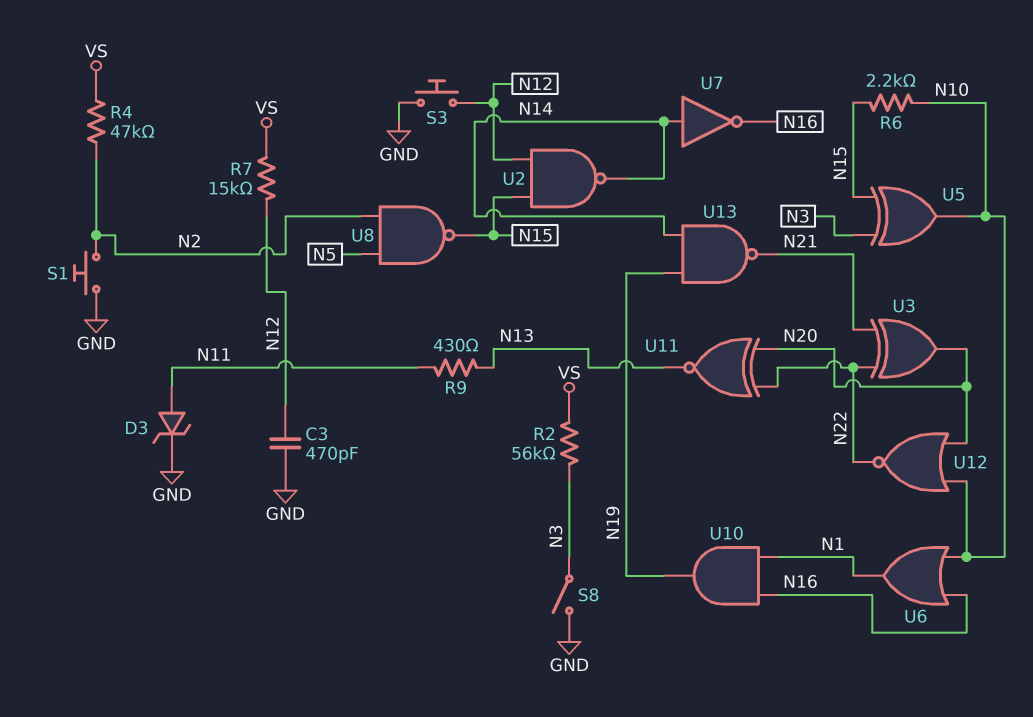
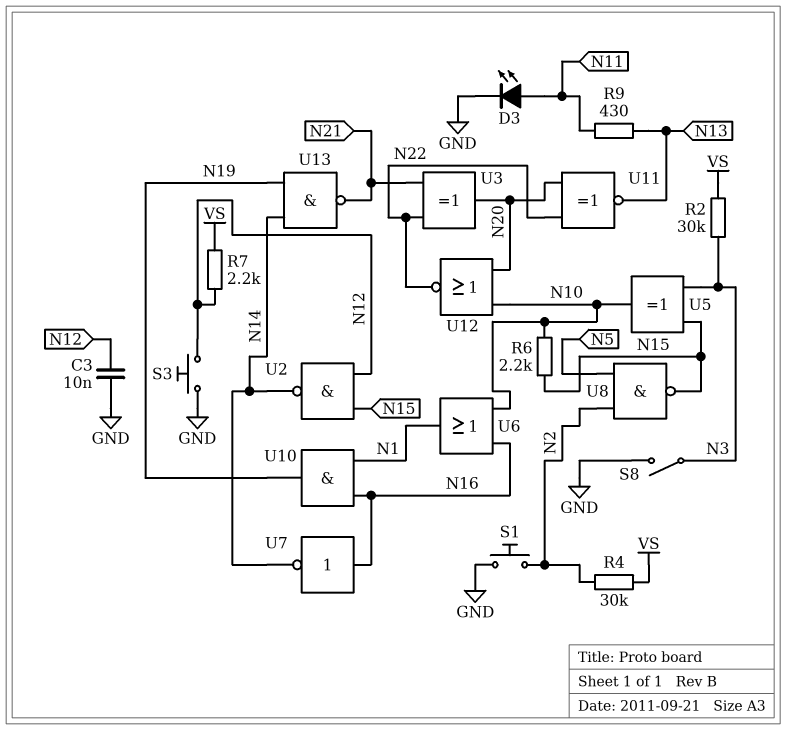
C3: 470pF (GND, N12) -> 10nF (GND, N12)
D3: zener (A N11, K GND) -> LED (A N11, K GND)
R2: 56k (N3, VS) -> 30k (N3, VS)
R4: 47k (N2, VS) -> 30k (N2, VS)
R7: 15k (N12, VS) -> 2.2k (N12, VS)
U7: NOT (in N14, out N16) -> NOT (in N16, out N14)

